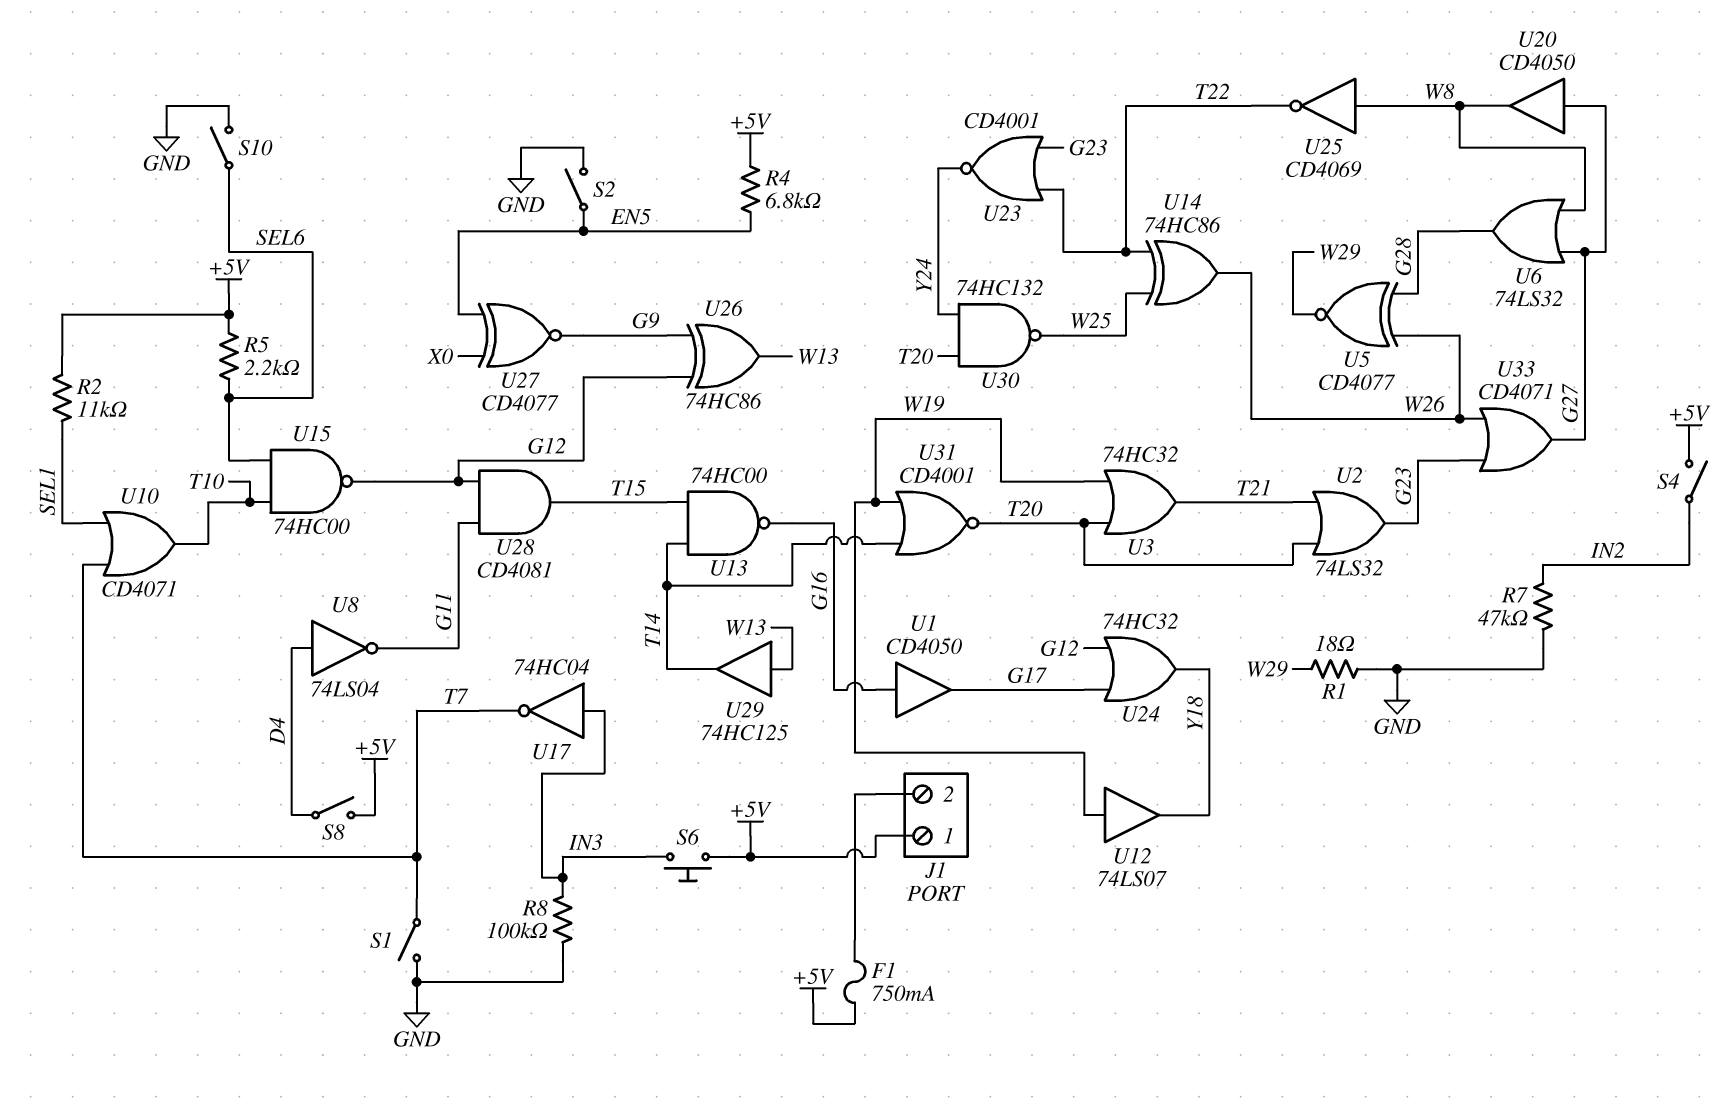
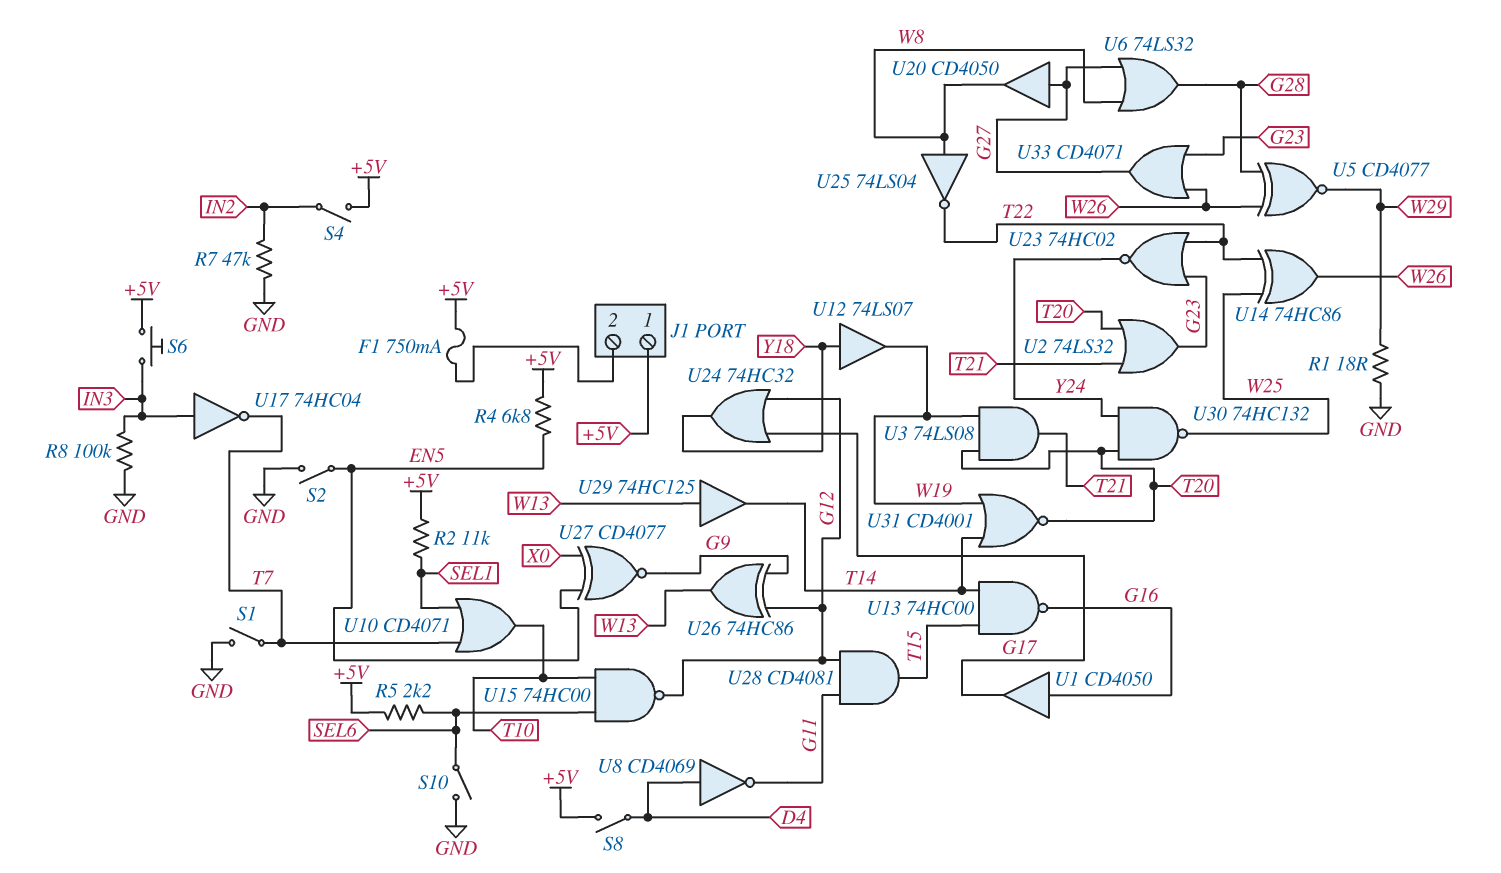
U3: OR 74HC32 (in T20, in W19, out T21) -> AND 74LS08 (in T20, in W19, out T21)
U8: NOT 74LS04 (in D4, out G11) -> NOT CD4069 (in D4, out G11)
U12: buffer 74LS07 (in W19, out Y18) -> buffer 74LS07 (in Y18, out W19)
U23: NOR CD4001 (in G23, in T22, out Y24) -> NOR 74HC02 (in G23, in T22, out Y24)
U25: NOT CD4069 (in W8, out T22) -> NOT 74LS04 (in W8, out T22)

